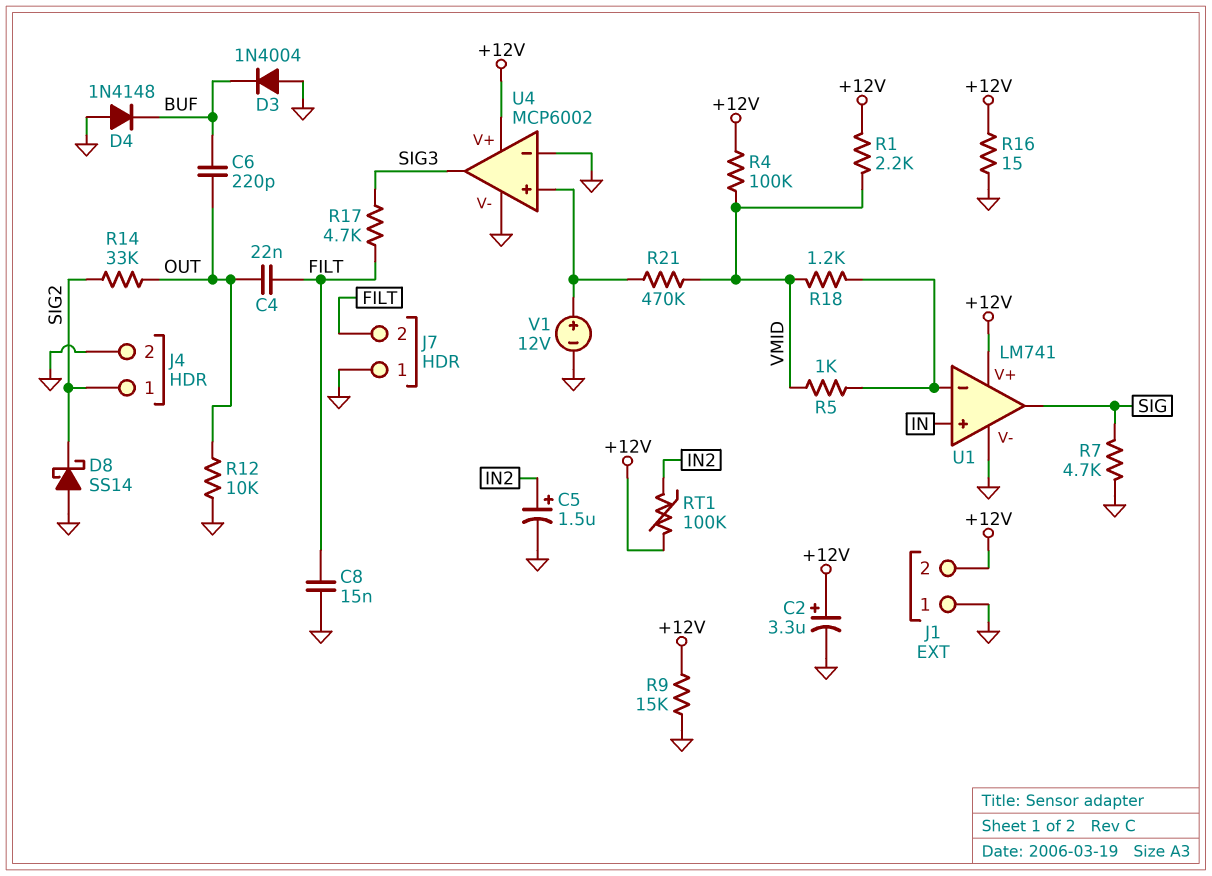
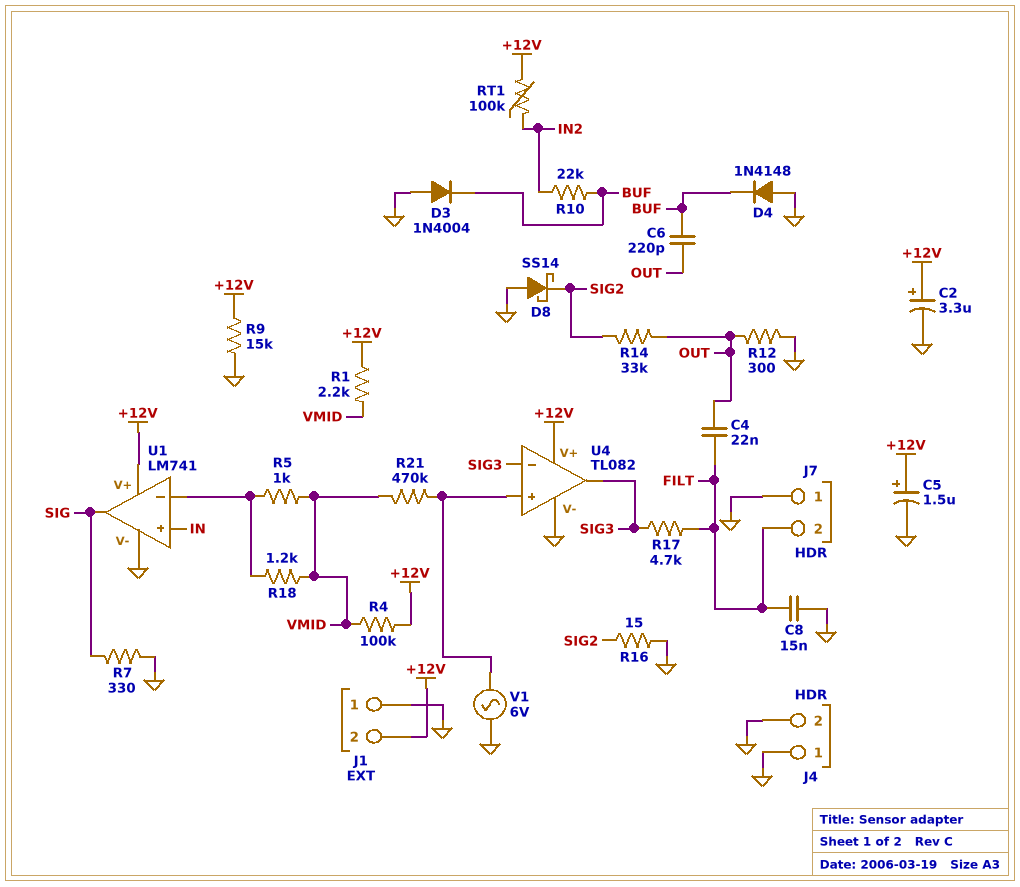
C5: 1.5uF (plus IN2, minus GND) -> 1.5uF (plus +12V, minus GND)
J4 pin 1: SIG2 -> GND
R7: 4.7k (GND, SIG) -> 330 (GND, SIG)
R10: none -> 22k (BUF, IN2)
R12: 10k (GND, OUT) -> 300 (GND, OUT)
R16: 15 (+12V, GND) -> 15 (GND, SIG2)
U4: MCP6002 -> TL082
U4 pin in-: GND -> SIG3
V1: 12V (plus U4/in+, minus GND) -> AC 6V (GND, U4/in+)

